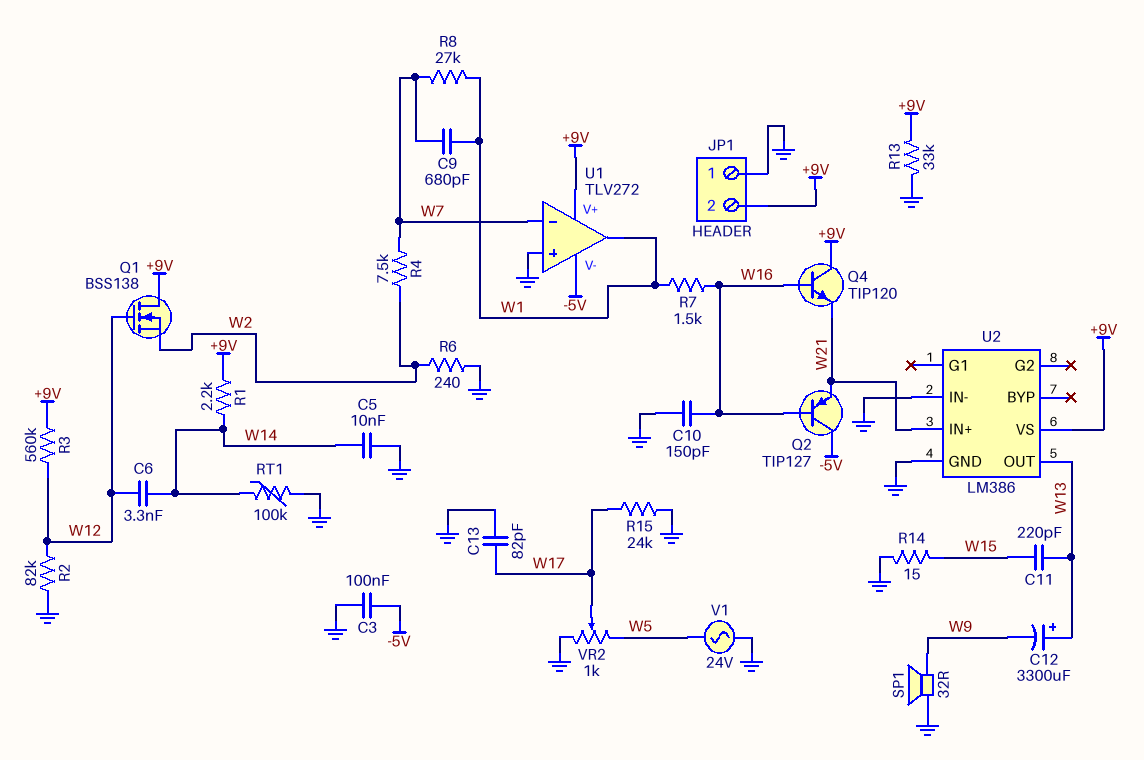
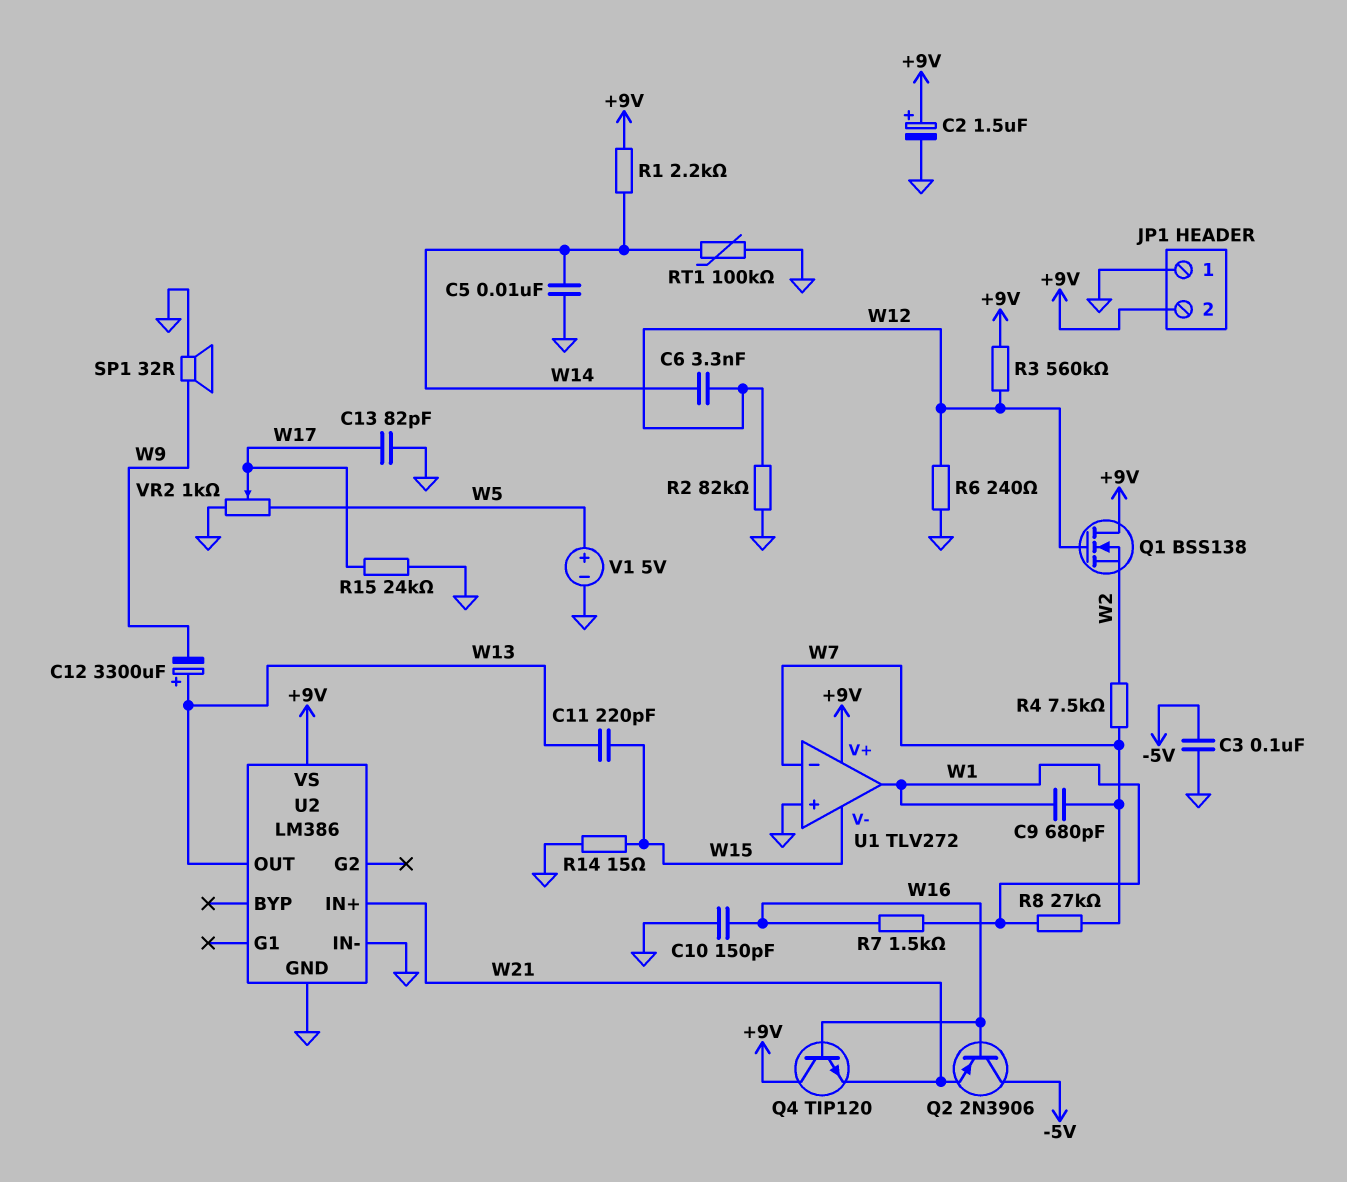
C2: none -> 1.5uF (plus +9V, minus GND)
Q2: PNP TIP127 (B W16, C -5V, E W21) -> PNP 2N3906 (B W16, C -5V, E W21)
R6: 240 (GND, W2) -> 240 (GND, W12)
R13: 33k (+9V, GND) -> none
U1 pin V-: -5V -> W15
V1: AC 24V (GND, W5) -> 5V (plus W5, minus GND)

